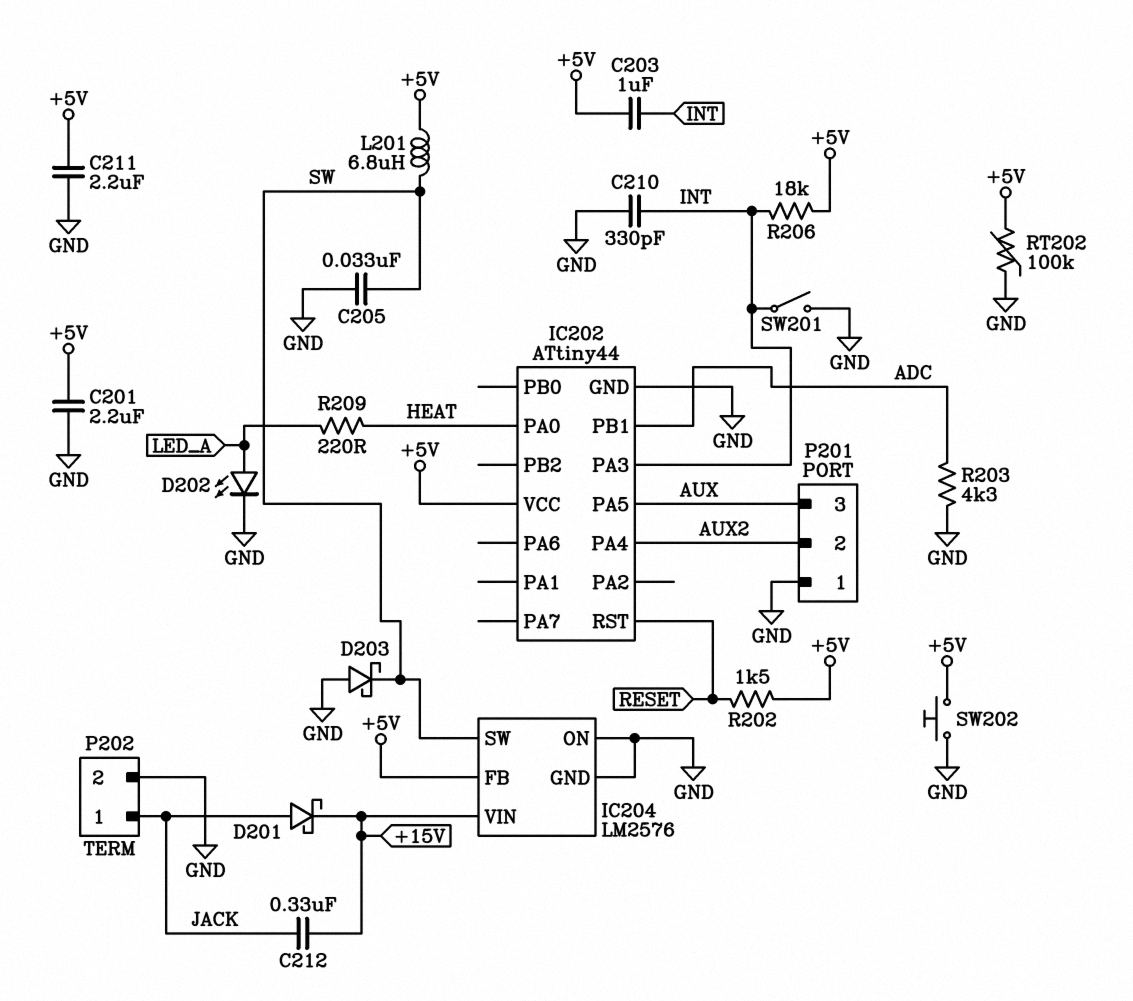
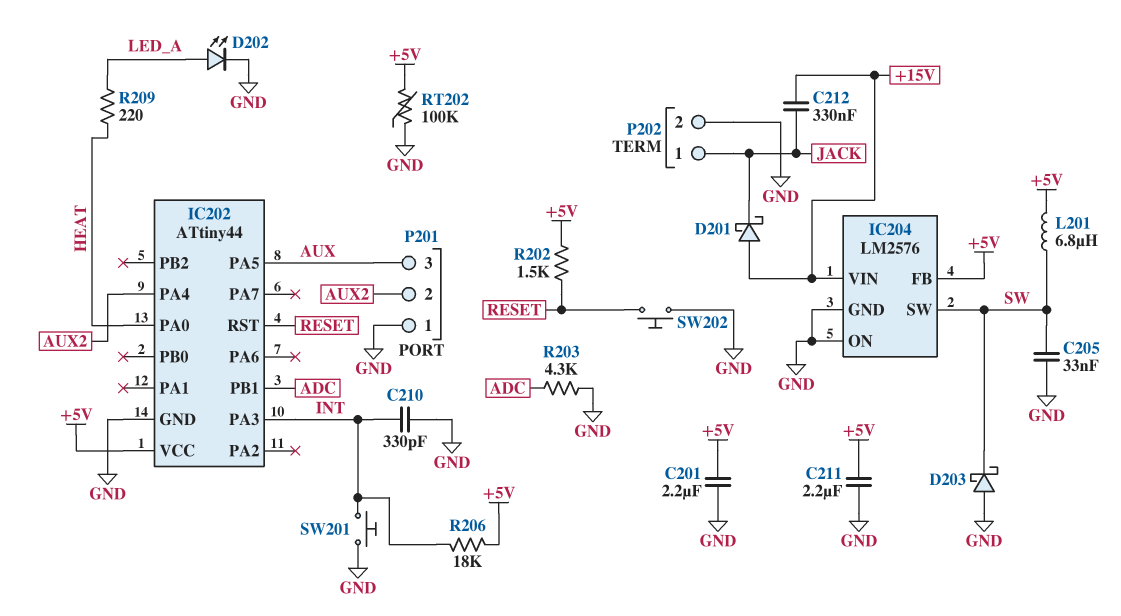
C203: 1uF (+5V, INT) -> none
D201: schottky (A JACK, K +15V) -> schottky (A +15V, K JACK)
SW201: switch (GND, INT) -> button (GND, INT)
SW202: button (+5V, GND) -> button (GND, RESET)

